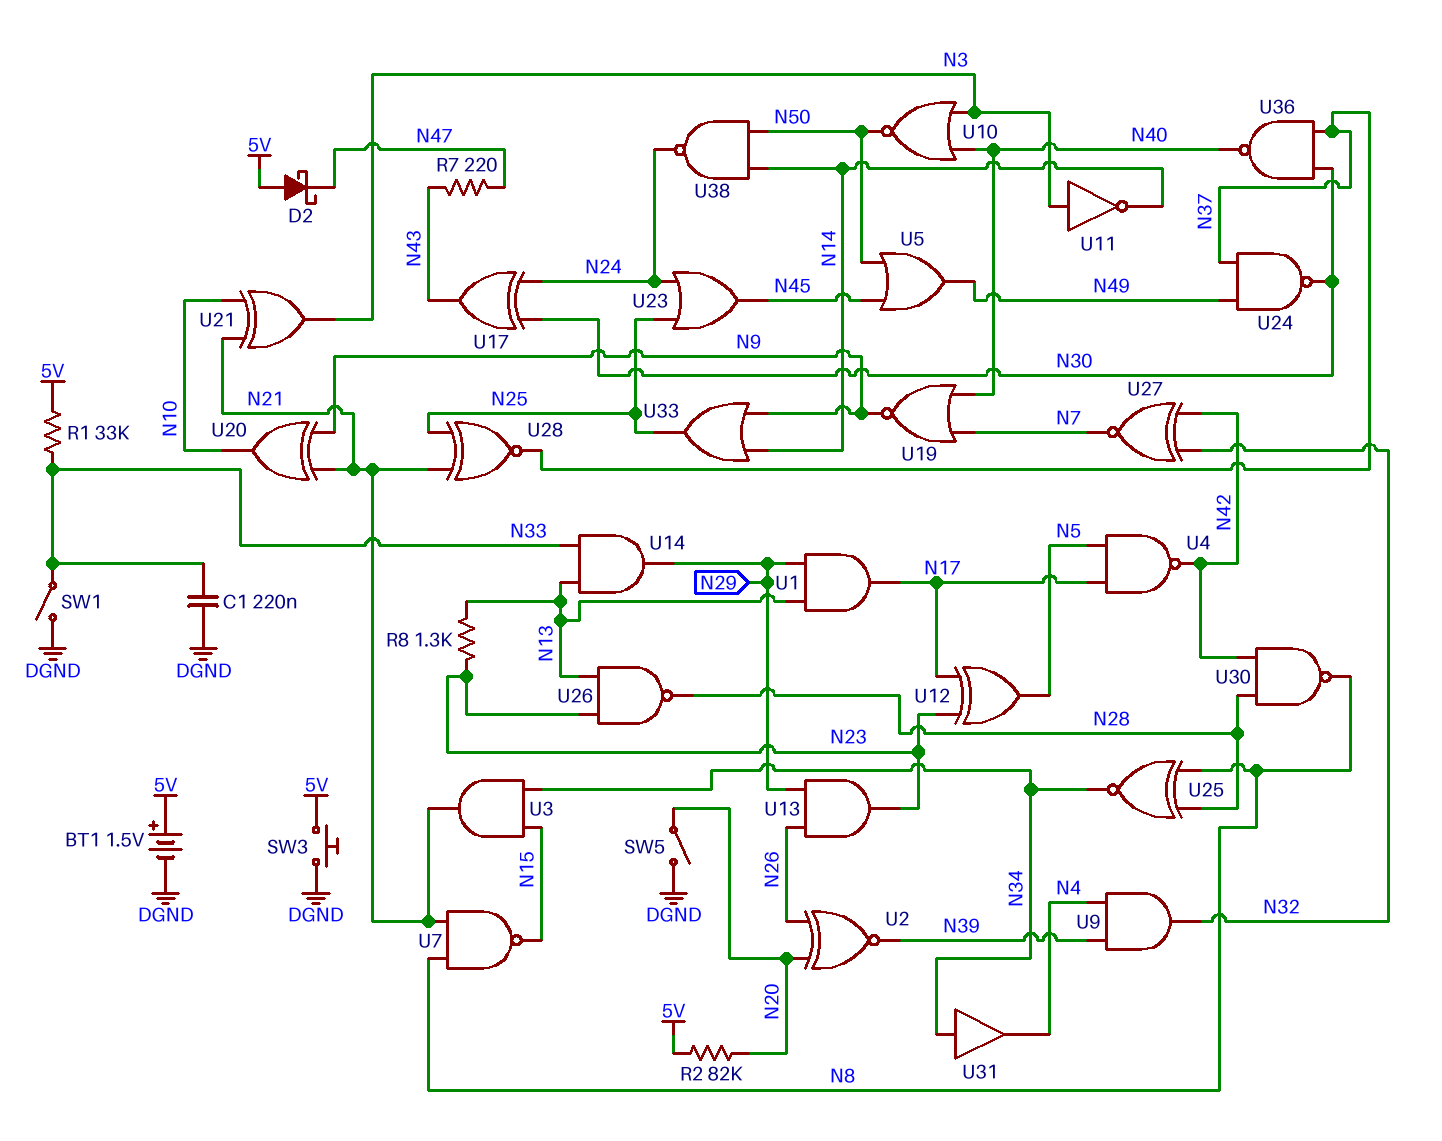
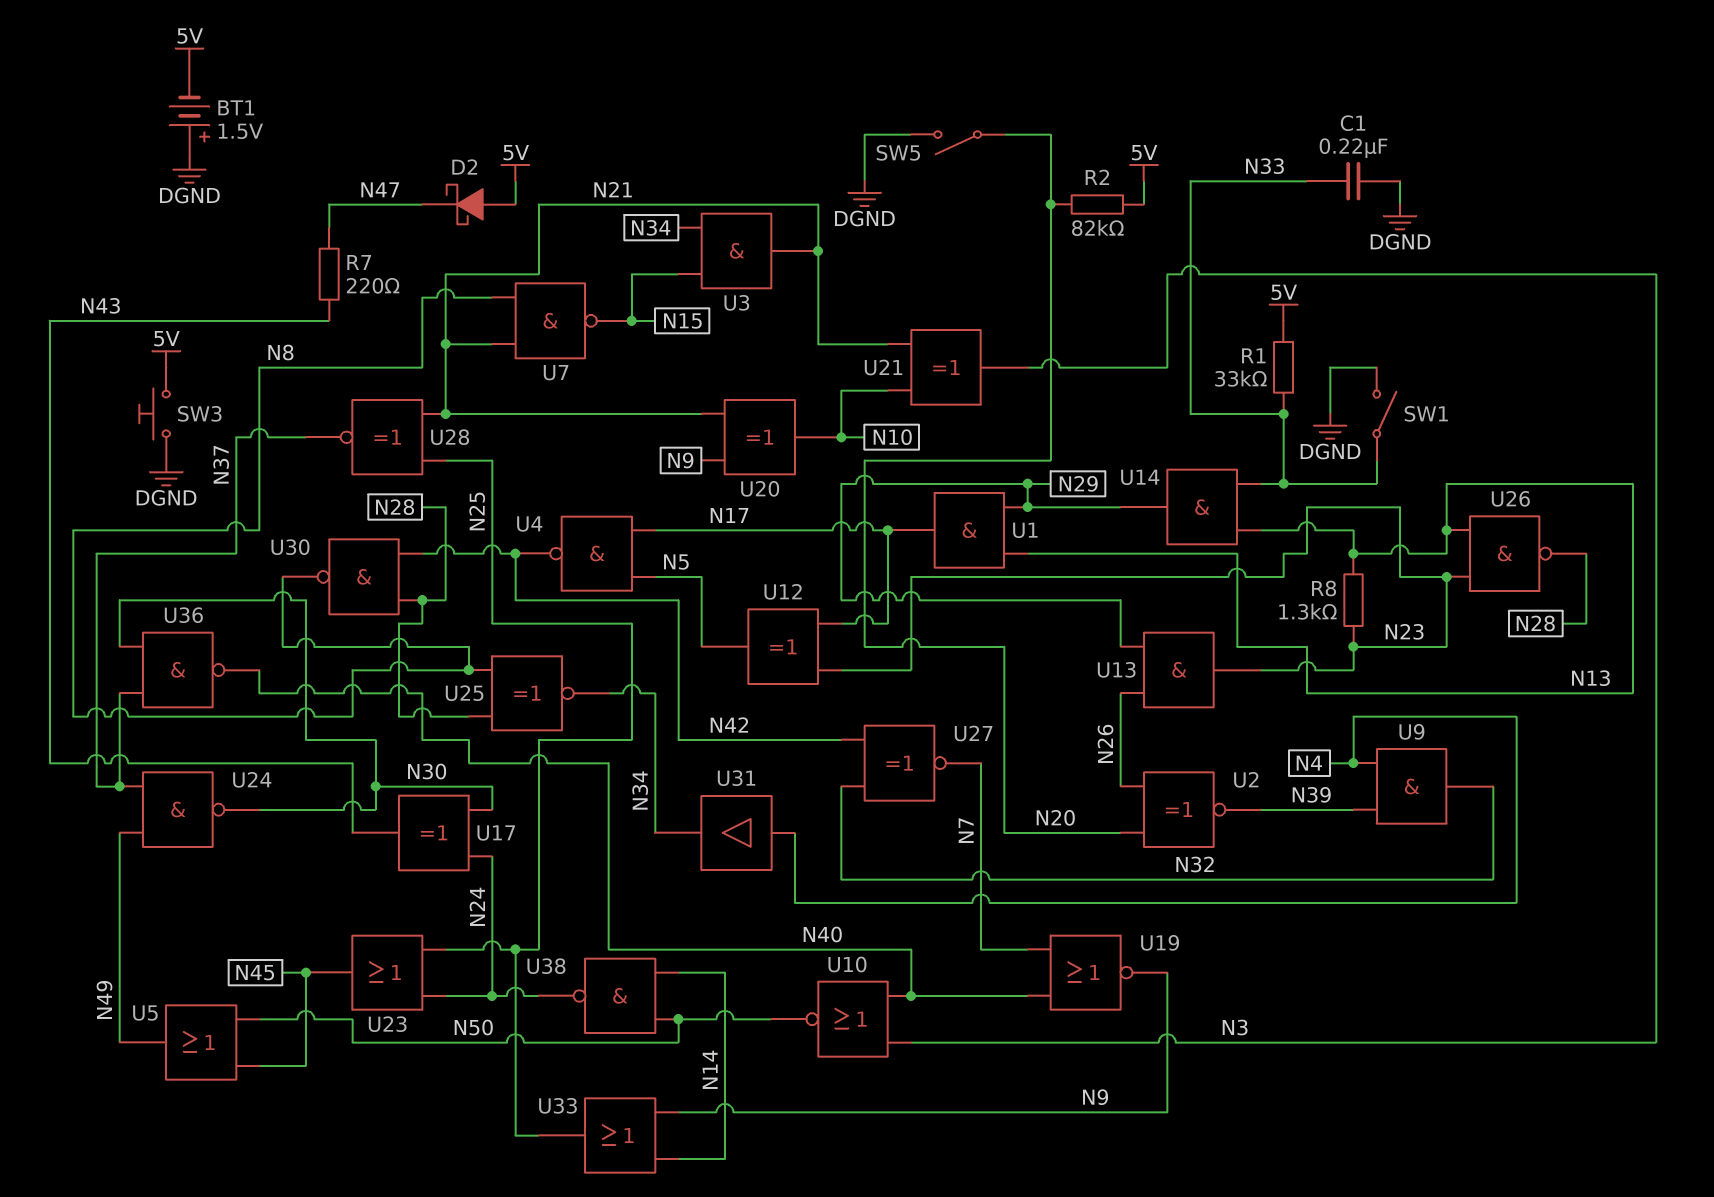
BT1: 1.5V (plus 5V, minus DGND) -> 1.5V (plus DGND, minus 5V)
U11: NOT (in N3, out N14) -> none
U31: buffer (in N34, out N4) -> buffer (in N4, out N34)

